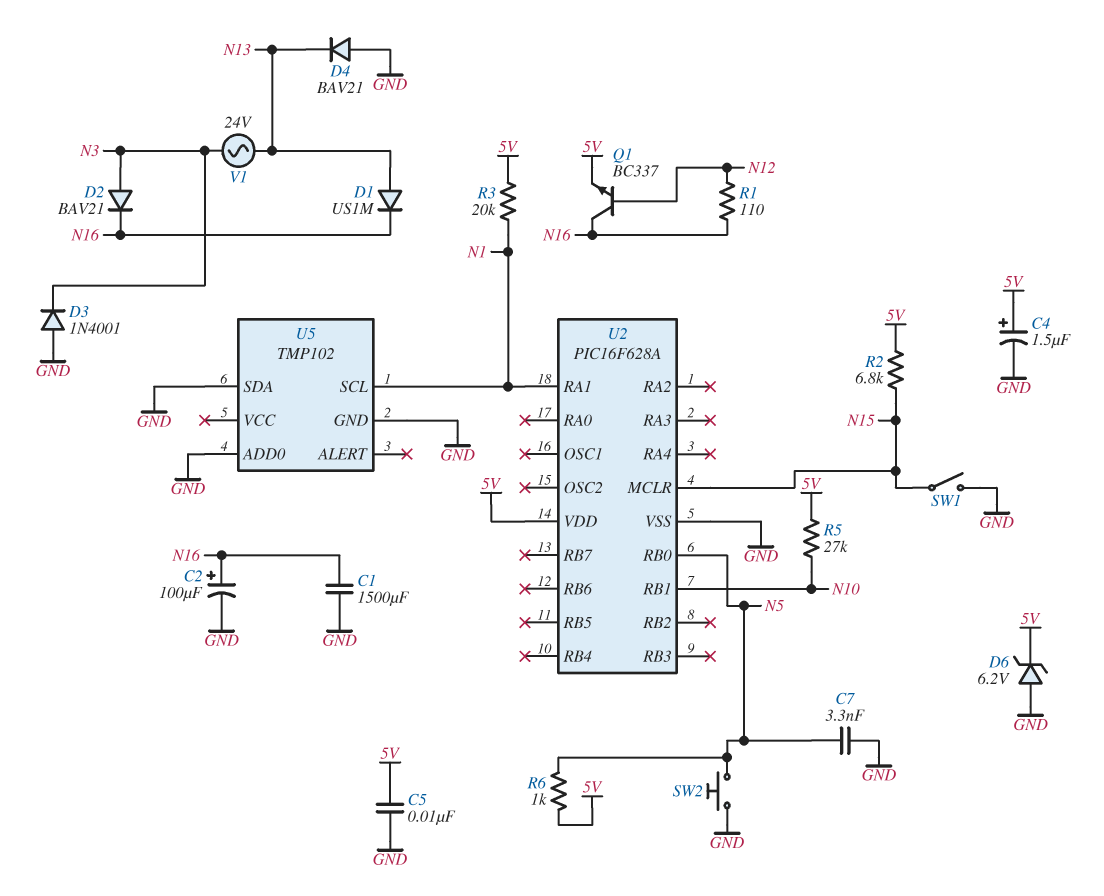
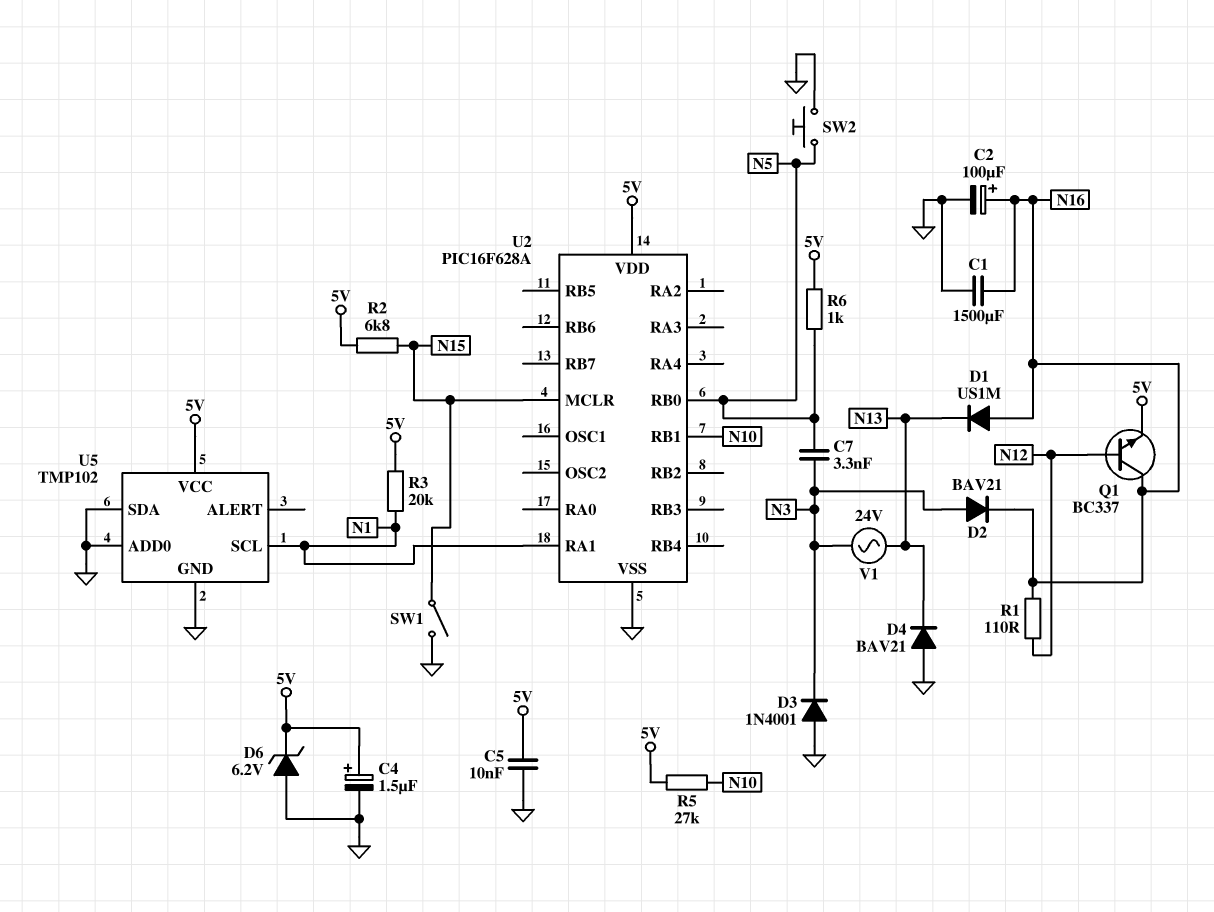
C7: 3.3nF (GND, N5) -> 3.3nF (N3, N5)
D1: diode US1M (A N13, K N16) -> diode US1M (A N16, K N13)
U5 pin VCC: none -> 5V

